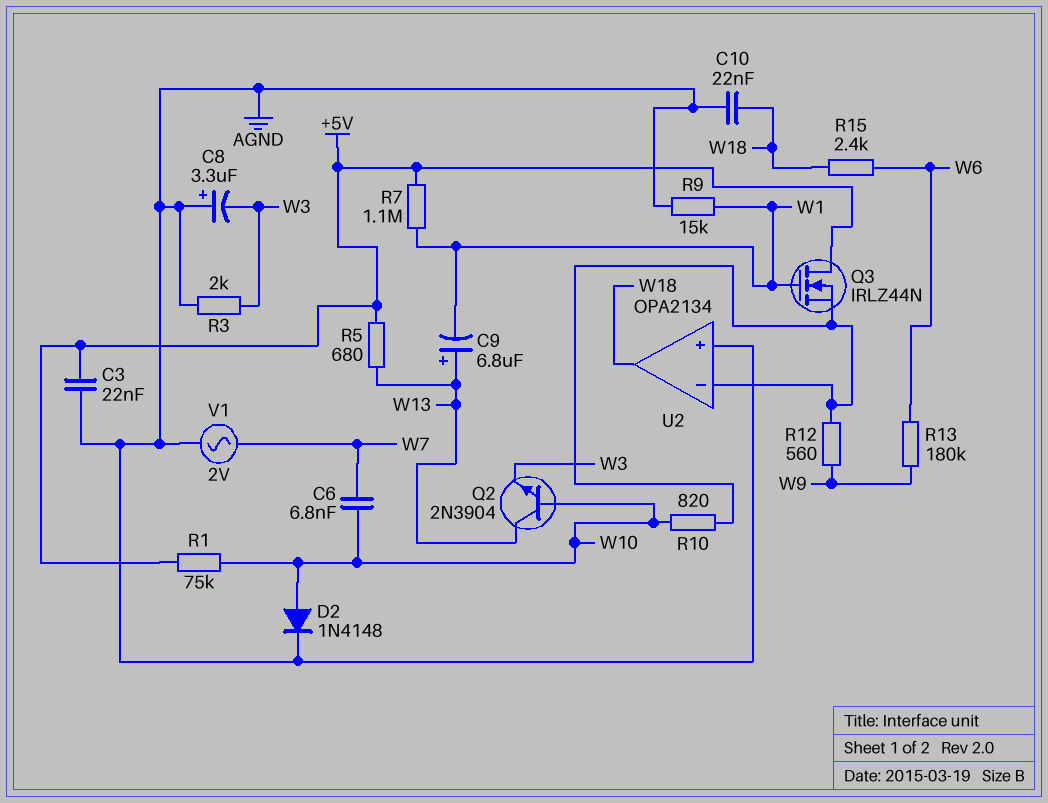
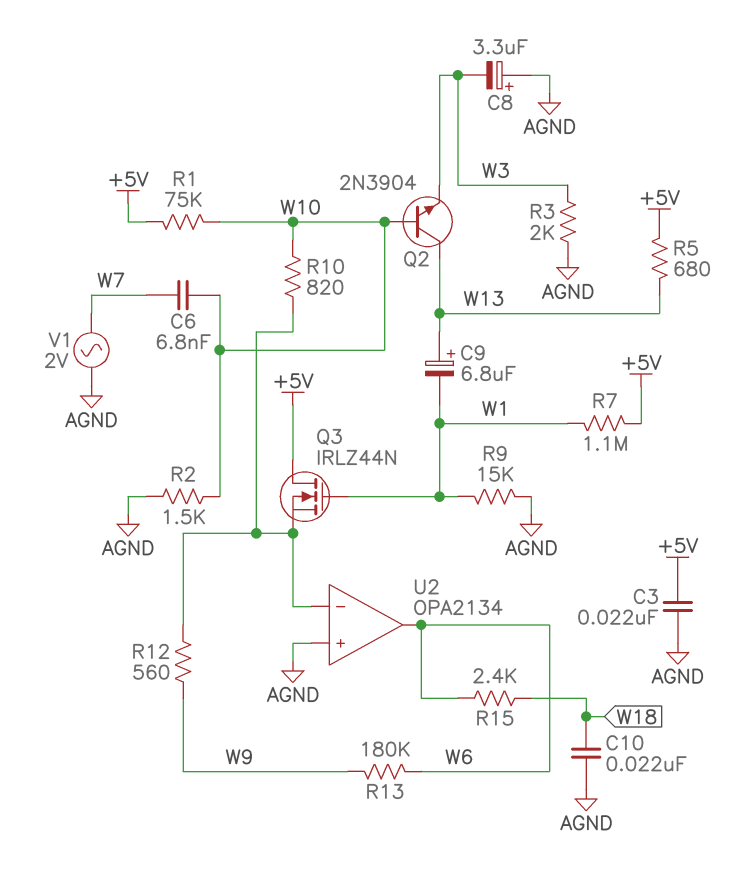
D2: diode 1N4148 (A W10, K AGND) -> none
R2: none -> 1.5k (AGND, W10)
U2 pin out: W18 -> W6

